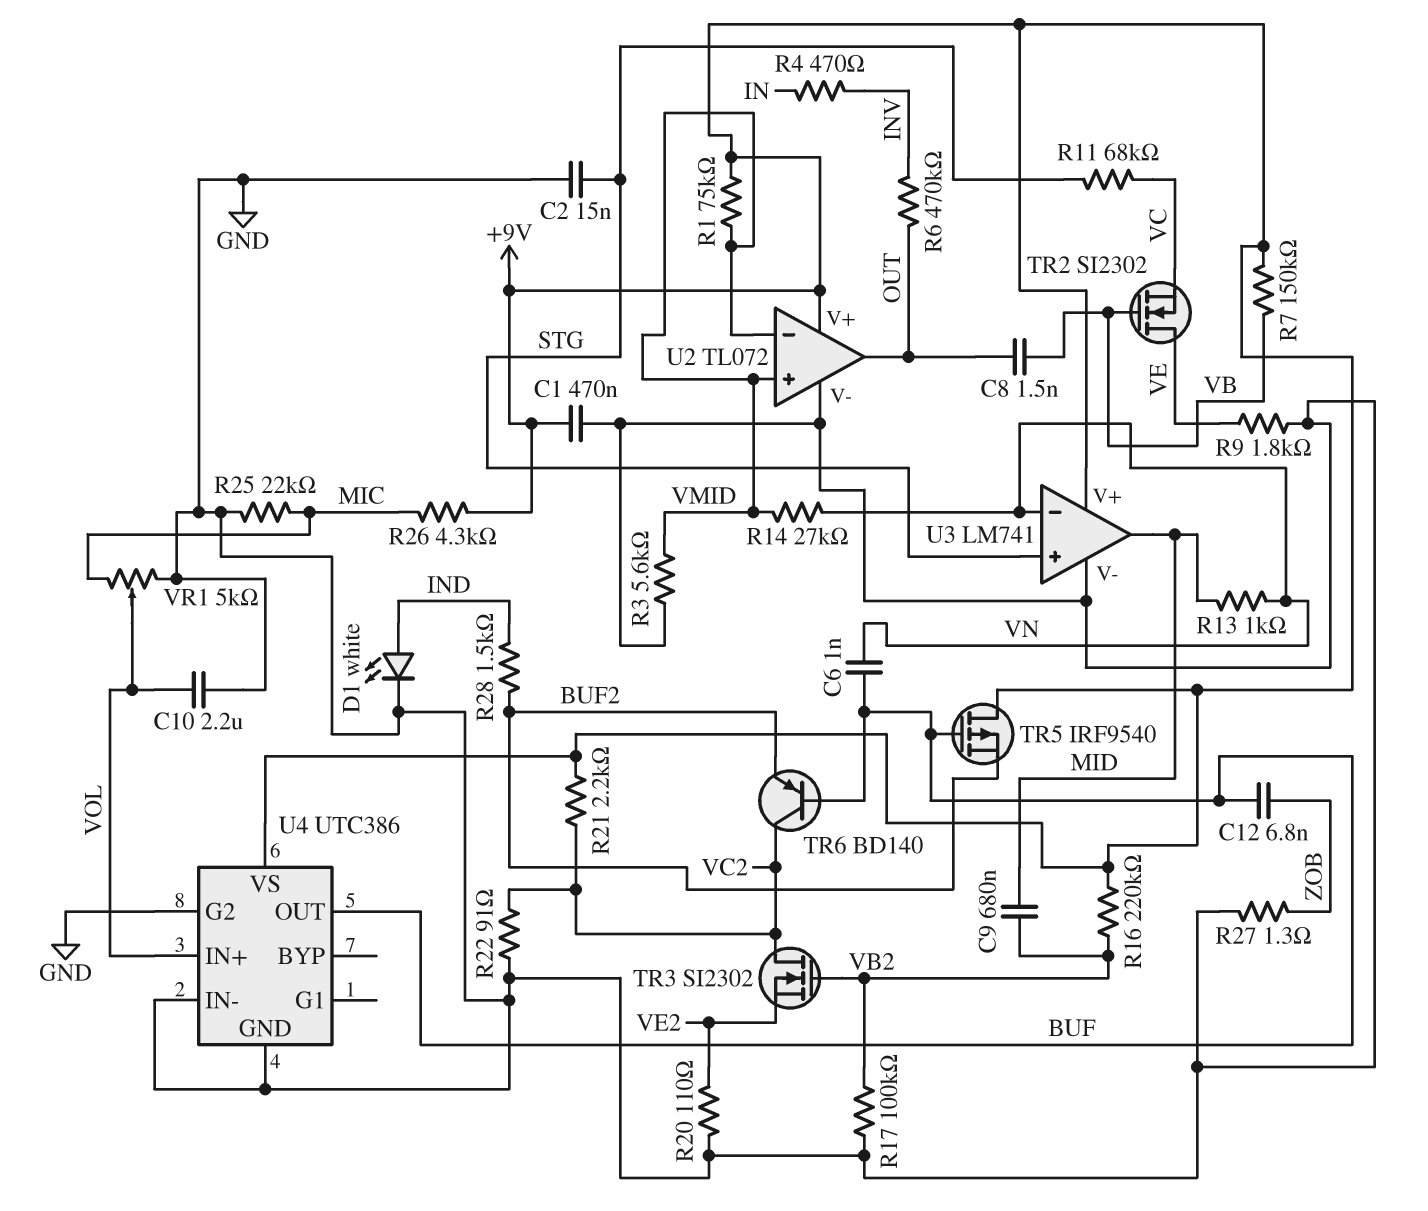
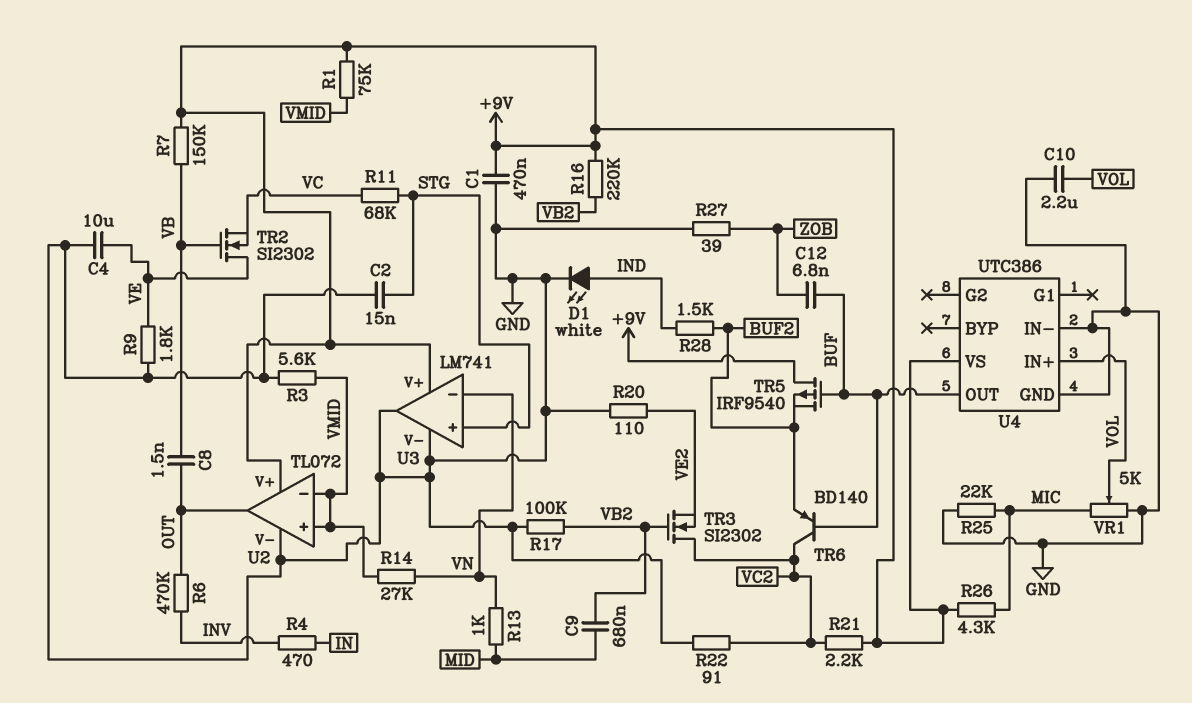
C4: none -> 10uF (GND, VE)
C6: 1nF (BUF, VN) -> none
R27: 1.3 (GND, ZOB) -> 39 (GND, ZOB)
U3 pin out: MID -> GND
U4 pin G2: GND -> none

